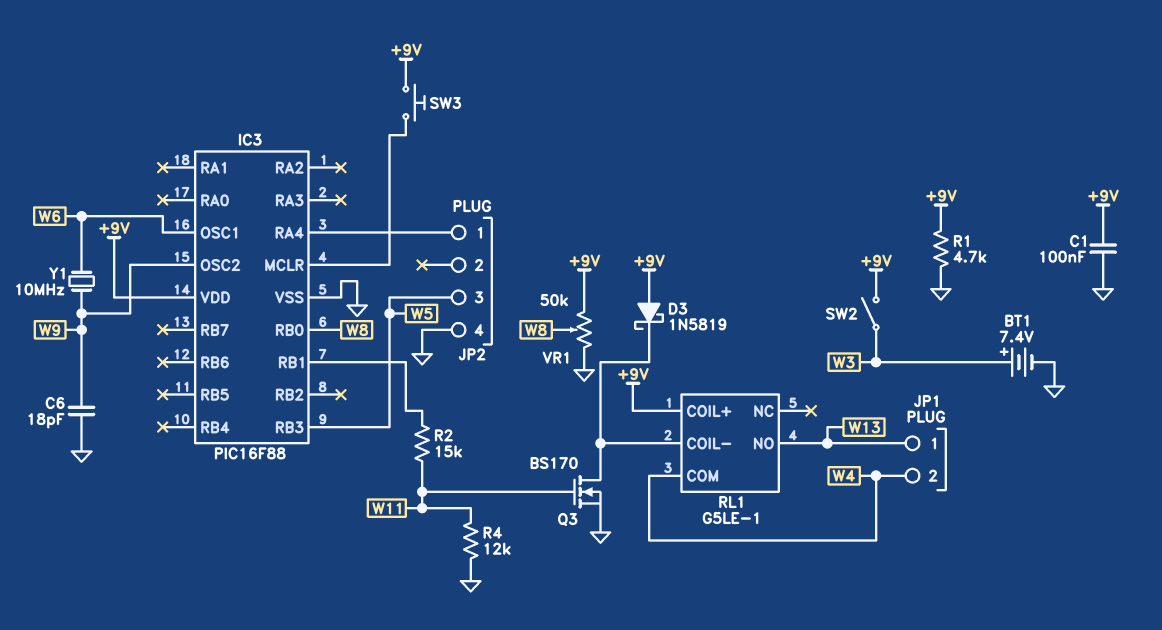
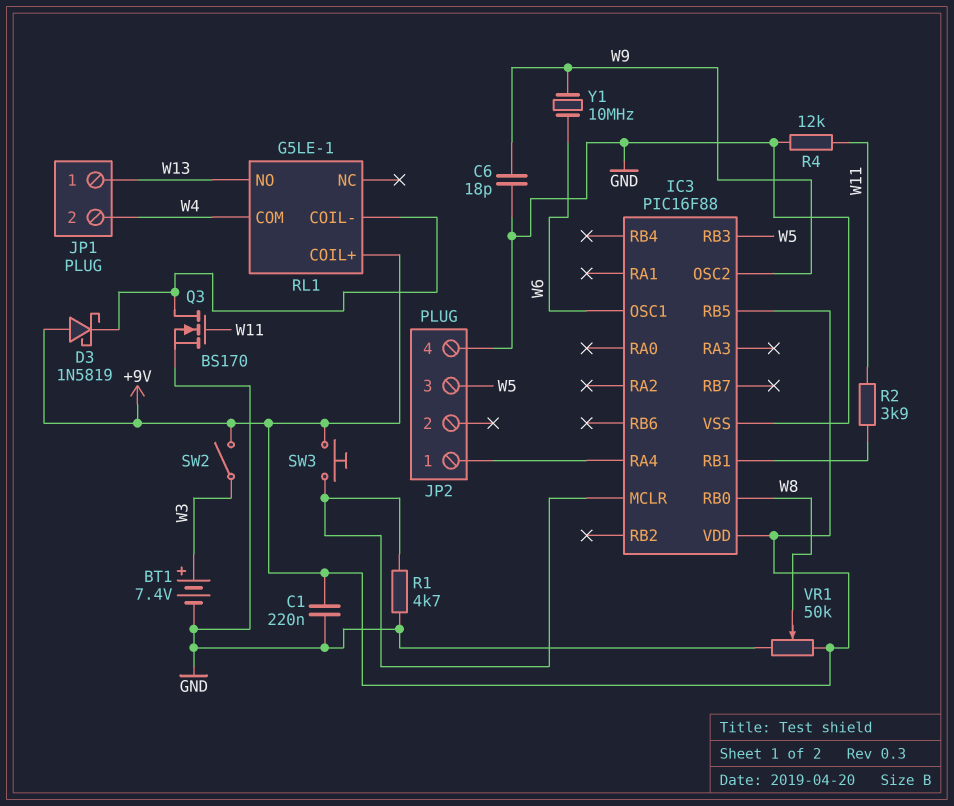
C1: 100nF (+9V, GND) -> 220nF (+9V, GND)
IC3 pin RB5: none -> +9V
R1: 4.7k (+9V, GND) -> 4.7k (GND, IC3/MCLR)
R2: 15k (IC3/RB1, W11) -> 3.9k (IC3/RB1, W11)

